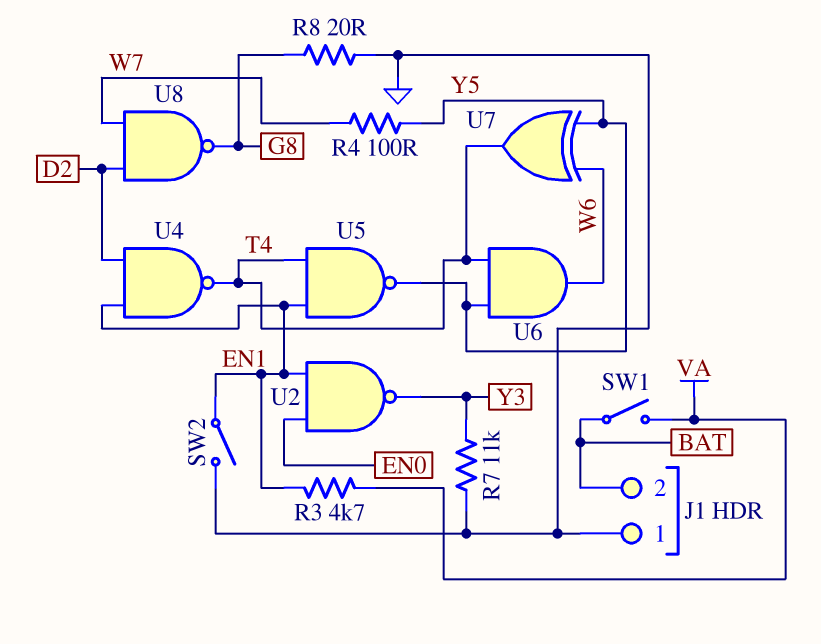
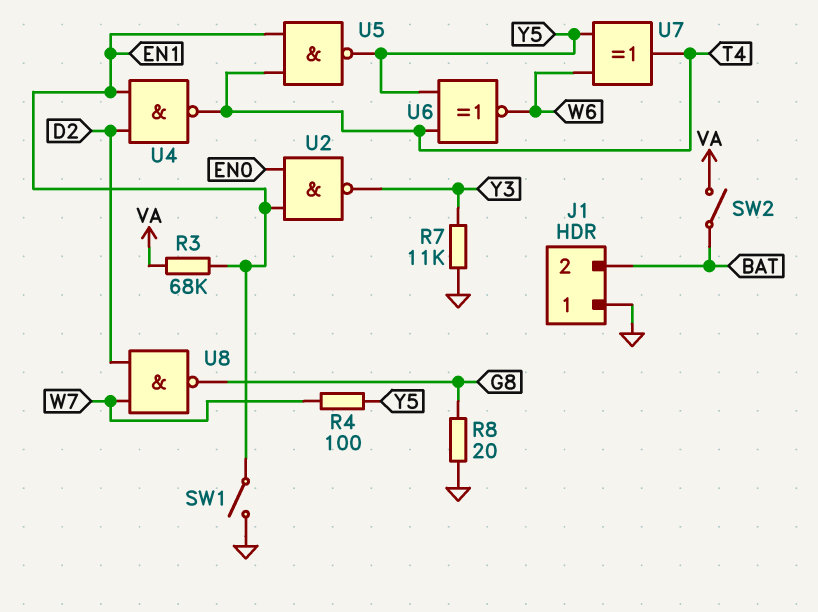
R3: 4.7k (EN1, VA) -> 68k (EN1, VA)
SW1: switch (BAT, VA) -> switch (EN1, GND)
SW2: switch (EN1, GND) -> switch (BAT, VA)
U6: AND (in T4, in Y5, out W6) -> XNOR (in T4, in Y5, out W6)

